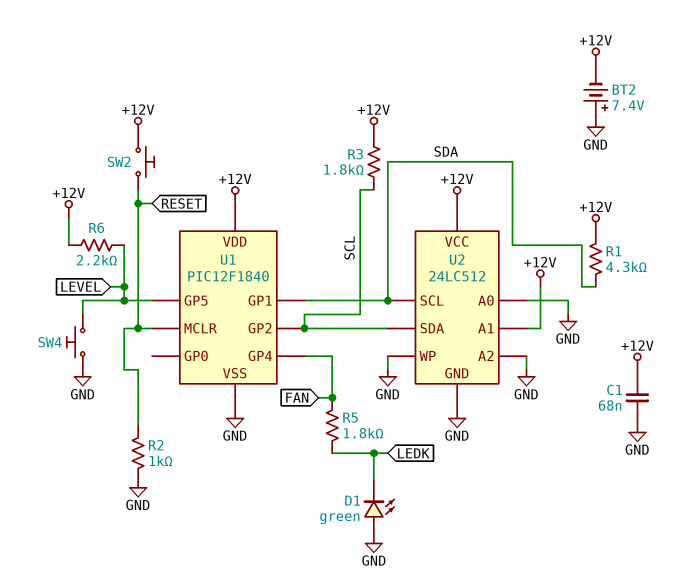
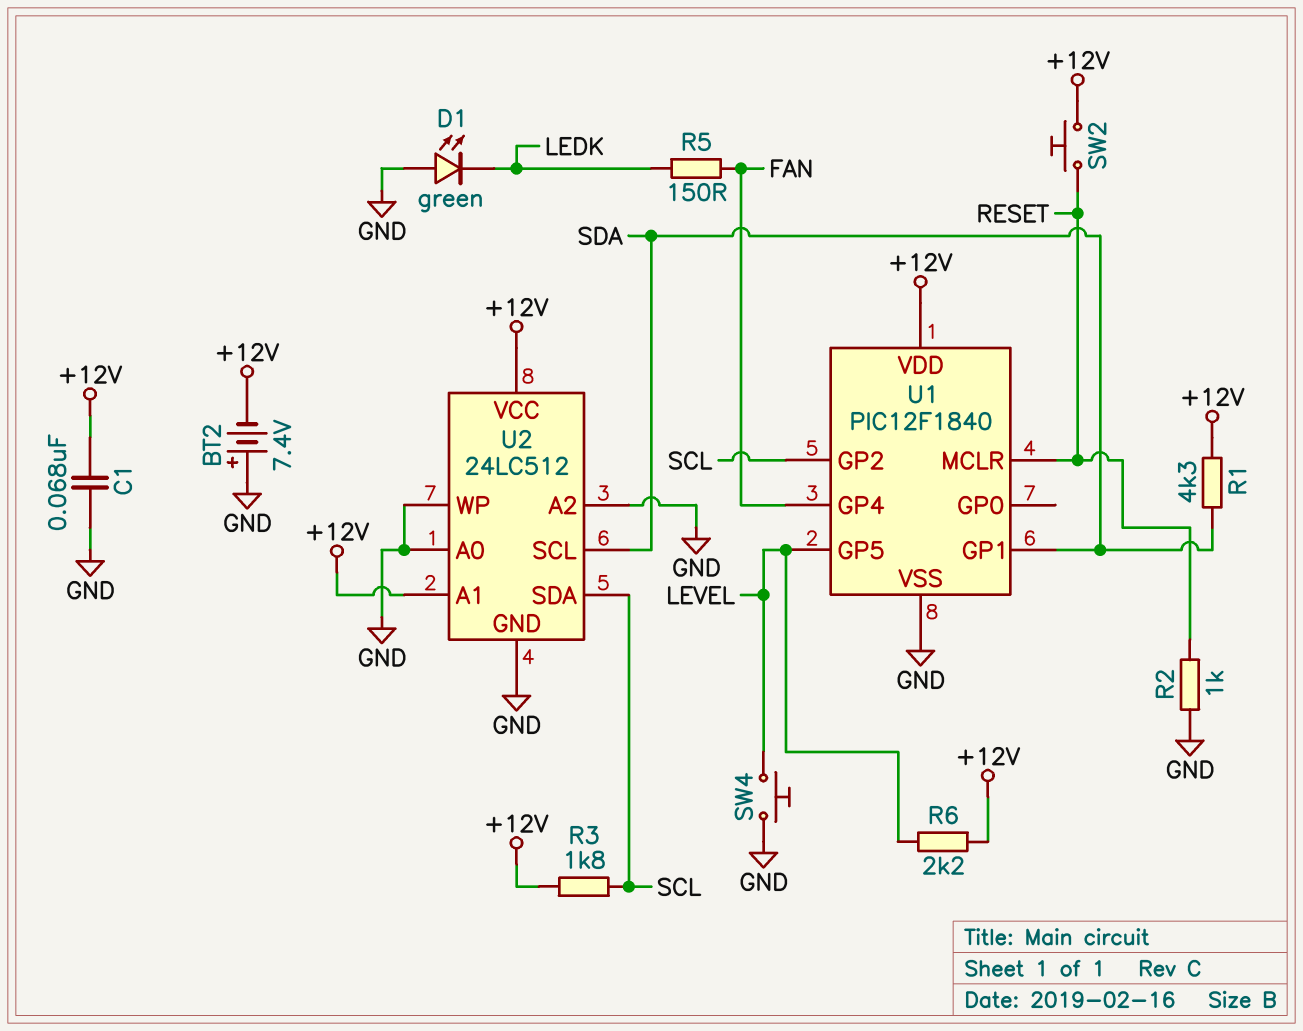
R5: 1.8k (FAN, LEDK) -> 150 (FAN, LEDK)

